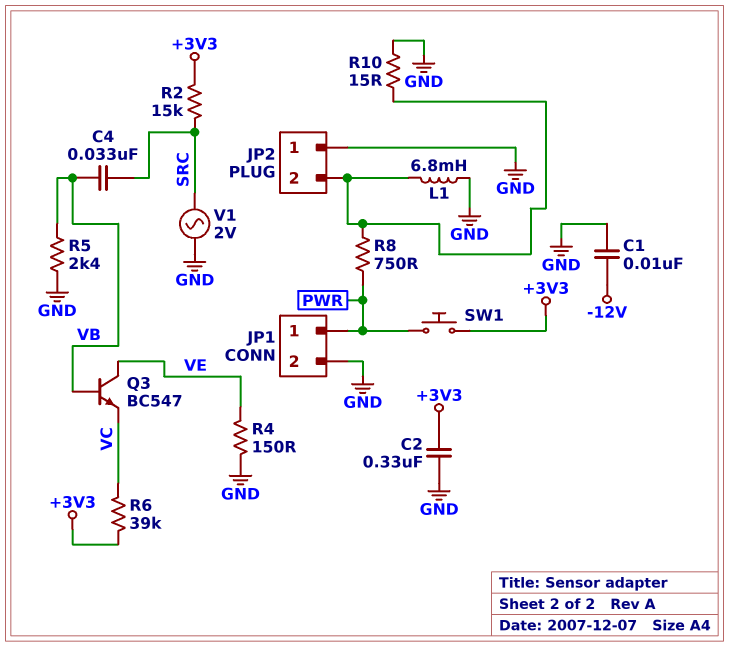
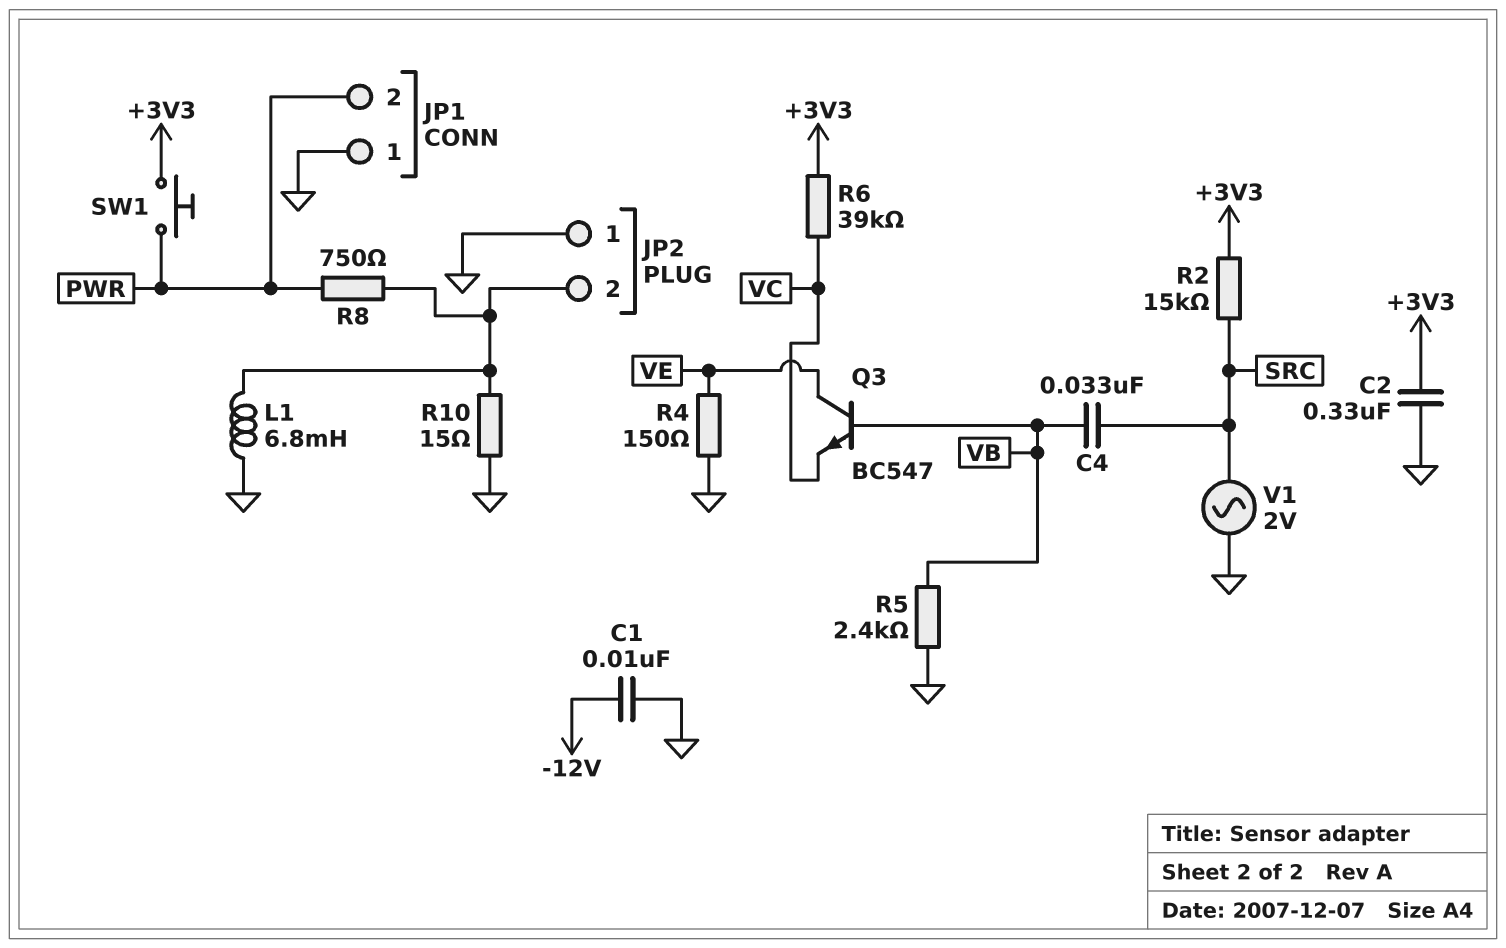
JP1 pin 1: PWR -> GND
JP1 pin 2: GND -> PWR

